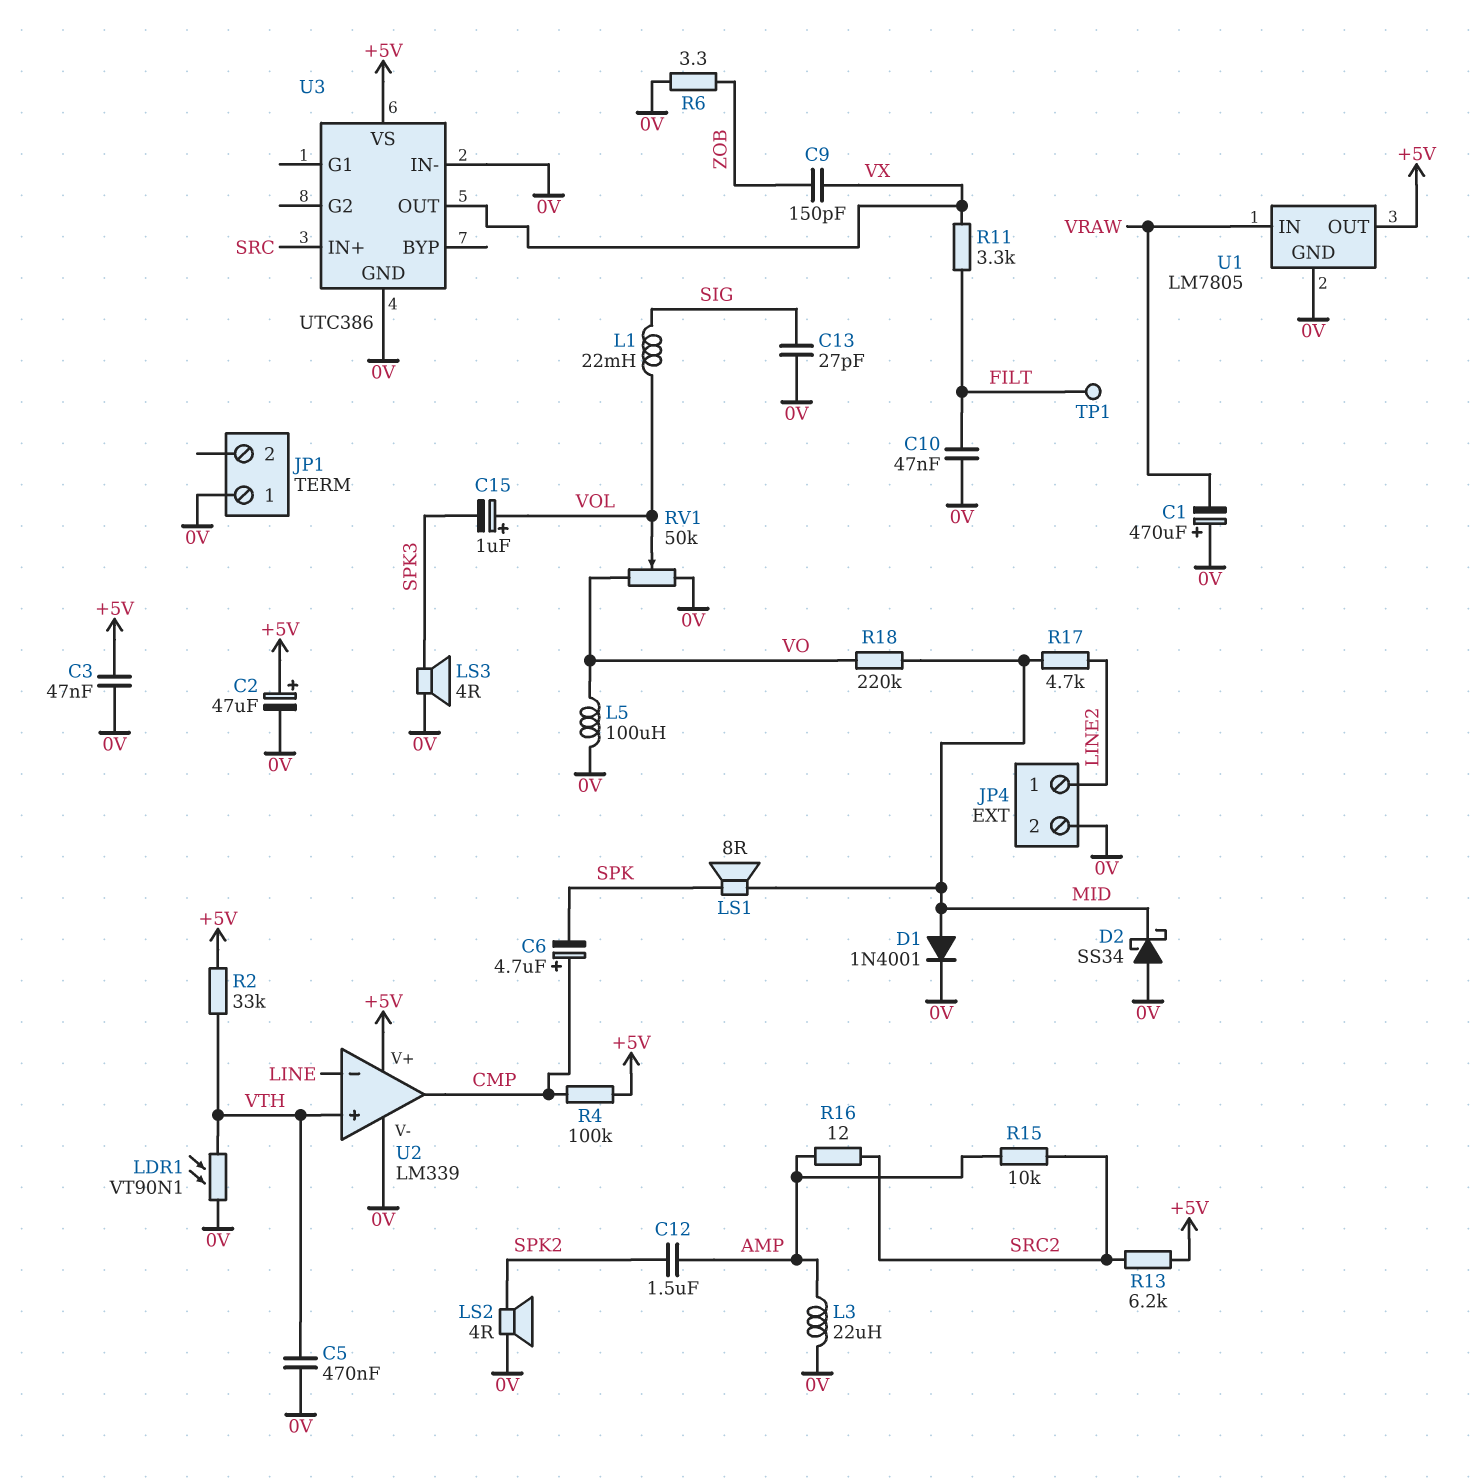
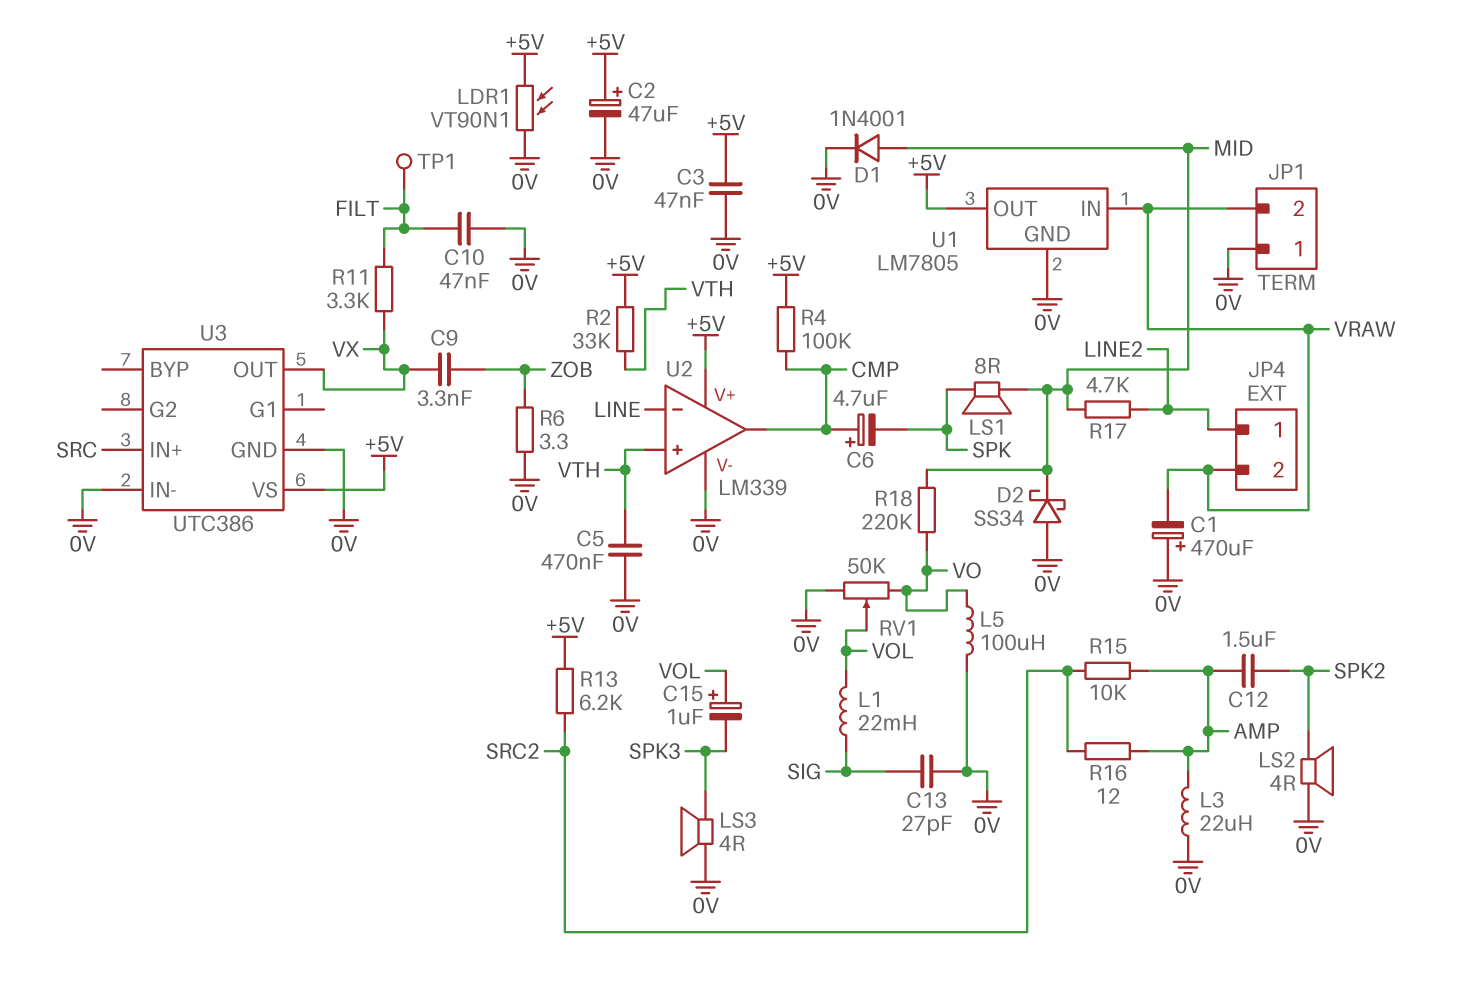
C9: 150pF (VX, ZOB) -> 3.3nF (VX, ZOB)
JP1 pin 2: none -> VRAW
JP4 pin 2: 0V -> VRAW
LDR1: VT90N1 (0V, VTH) -> VT90N1 (+5V, 0V)

